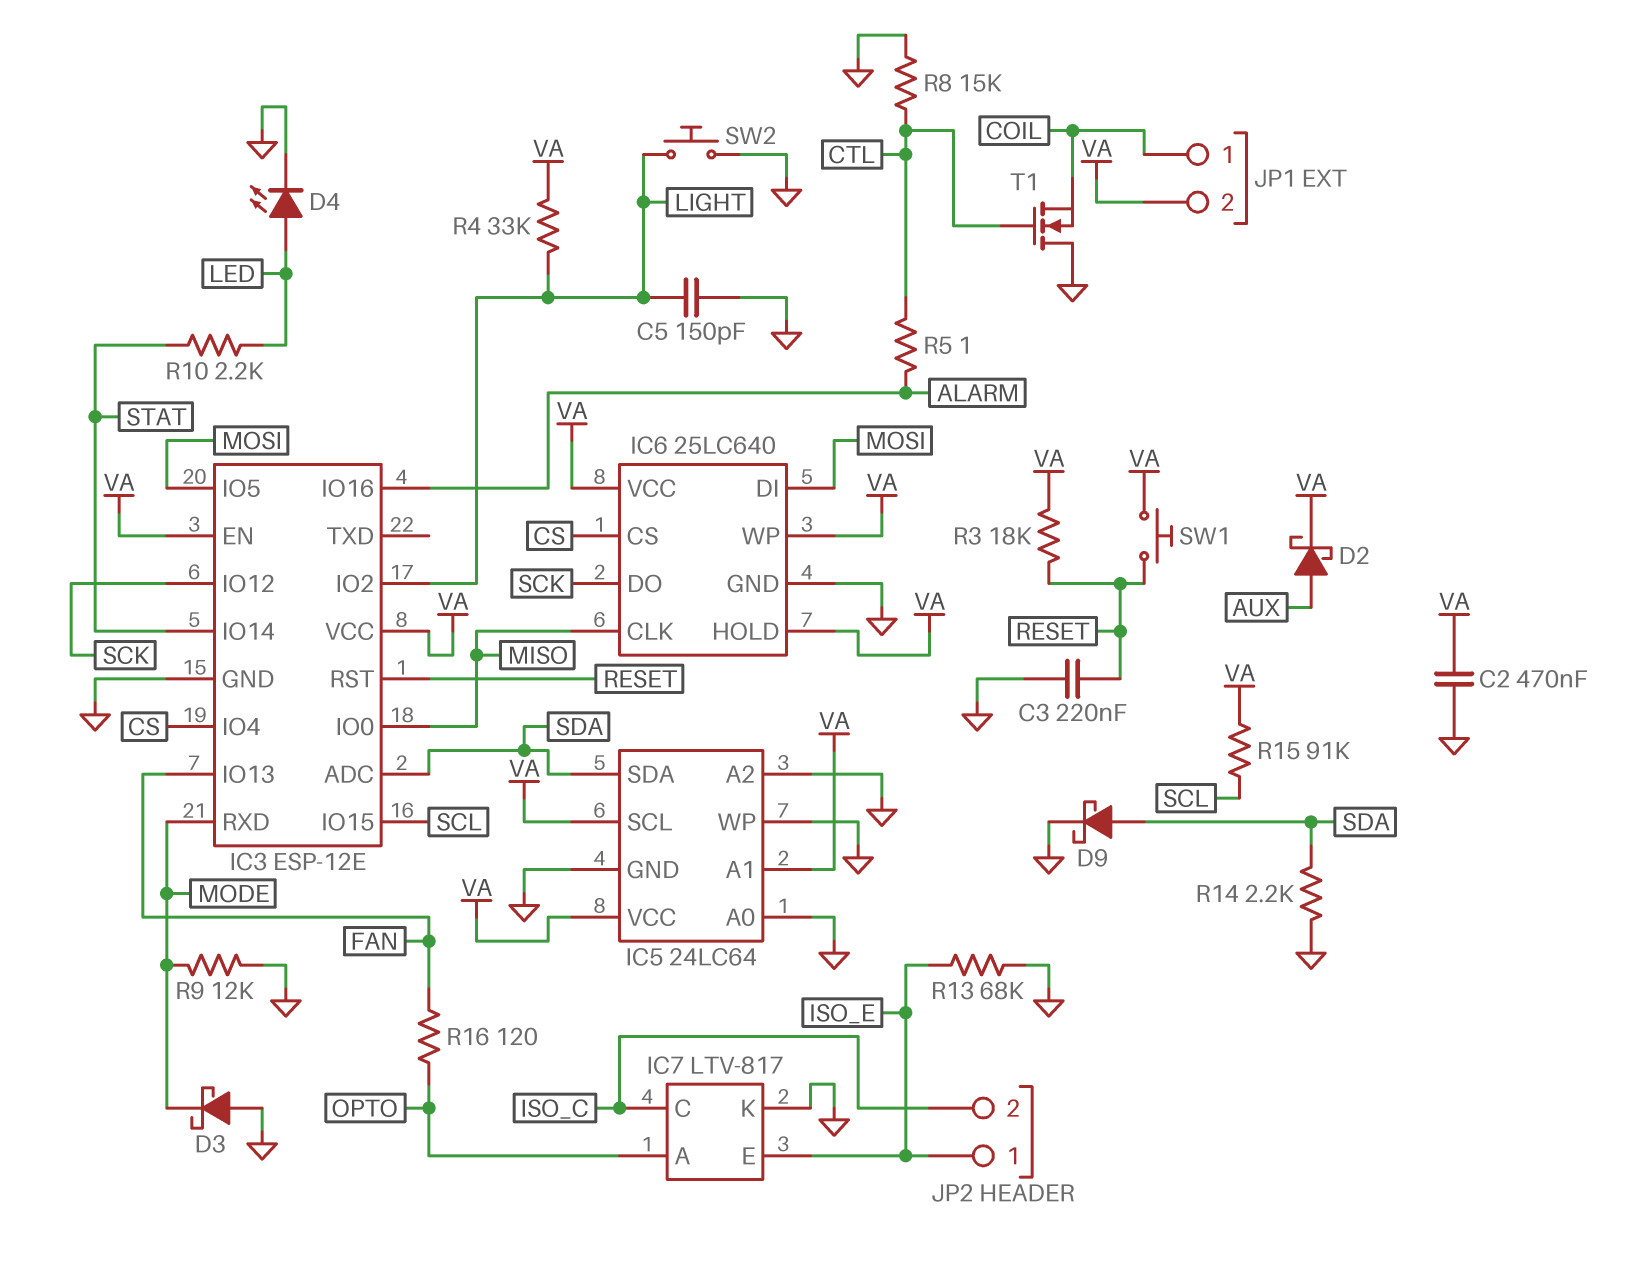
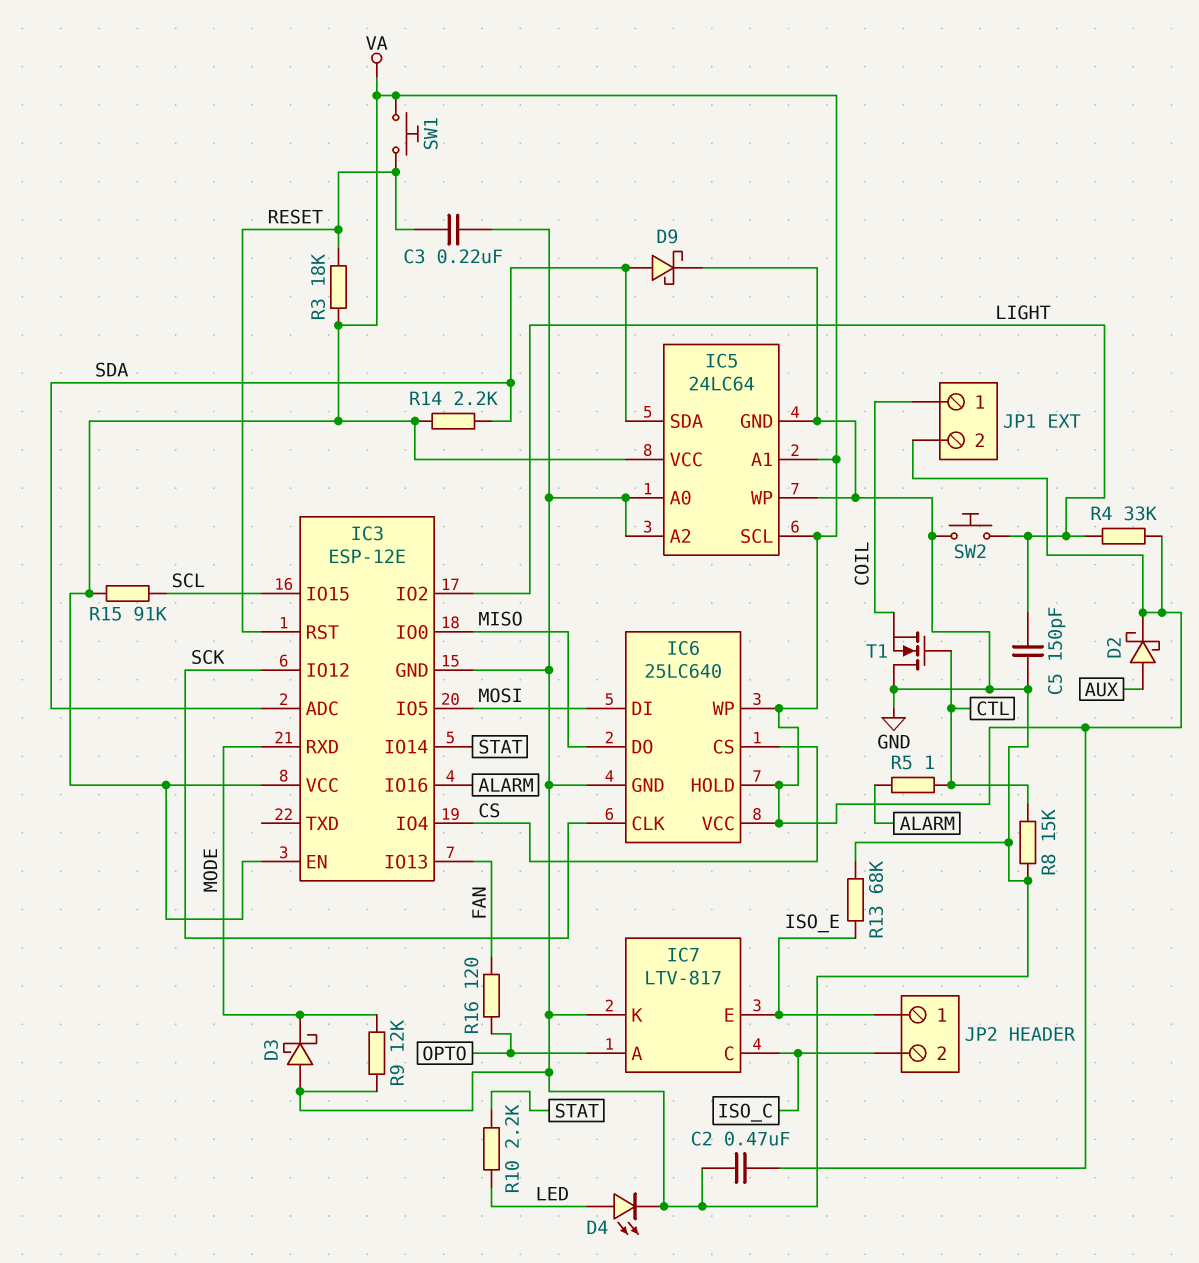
IC6 pin CLK: MISO -> SCK
IC6 pin DO: SCK -> MISO
R14: 2.2k (GND, SDA) -> 2.2k (SDA, VA)

